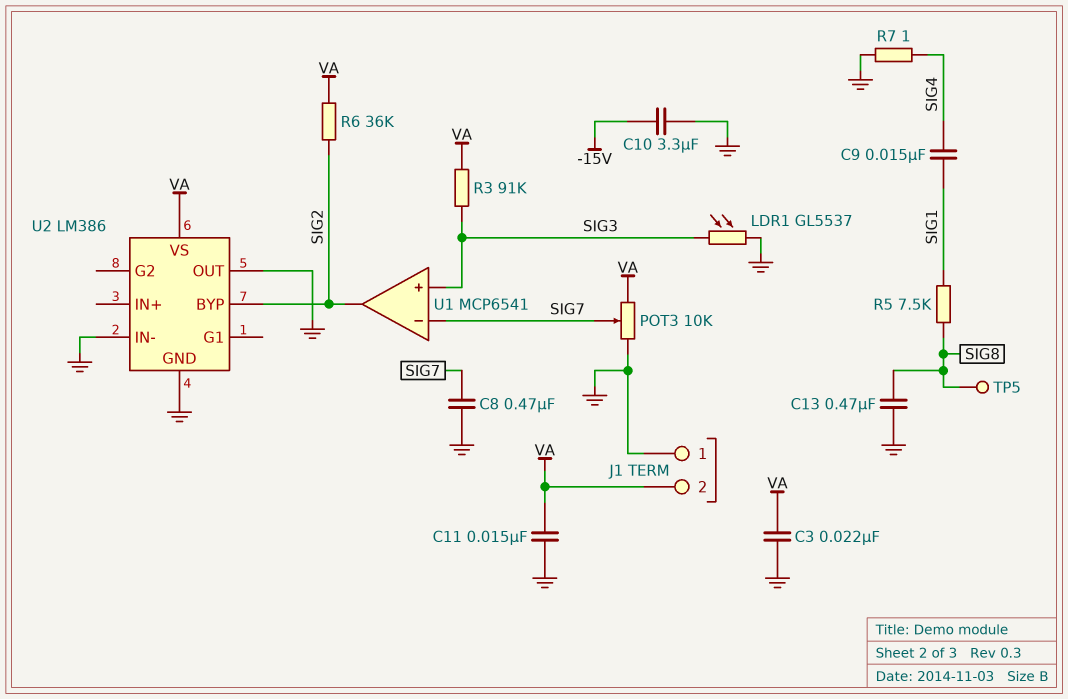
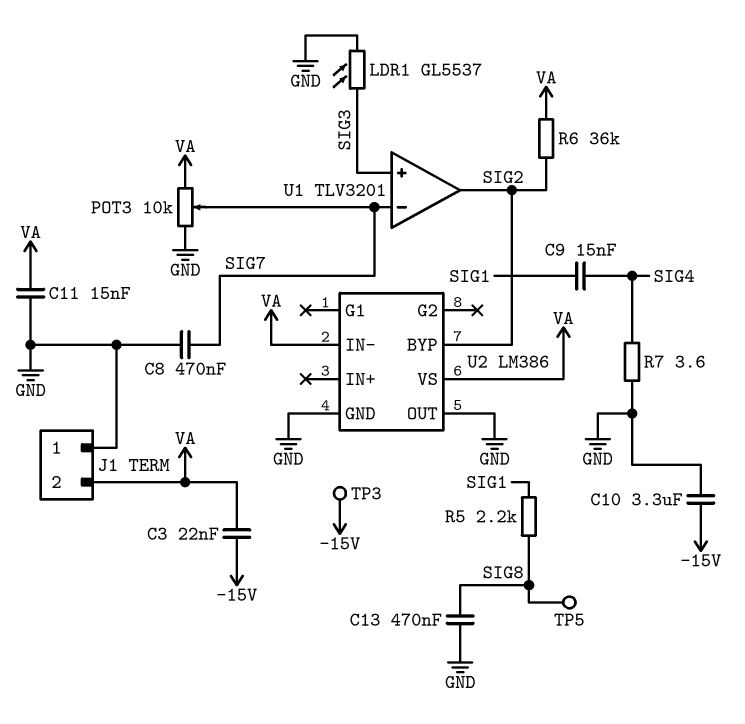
C3: 22nF (GND, VA) -> 22nF (-15V, VA)
R3: 91k (SIG3, VA) -> none
R5: 7.5k (SIG1, SIG8) -> 2.2k (SIG1, SIG8)
R7: 1 (GND, SIG4) -> 3.6 (GND, SIG4)
TP3: none -> test point (-15V)
U1: MCP6541 -> TLV3201
U2 pin IN-: GND -> VA

